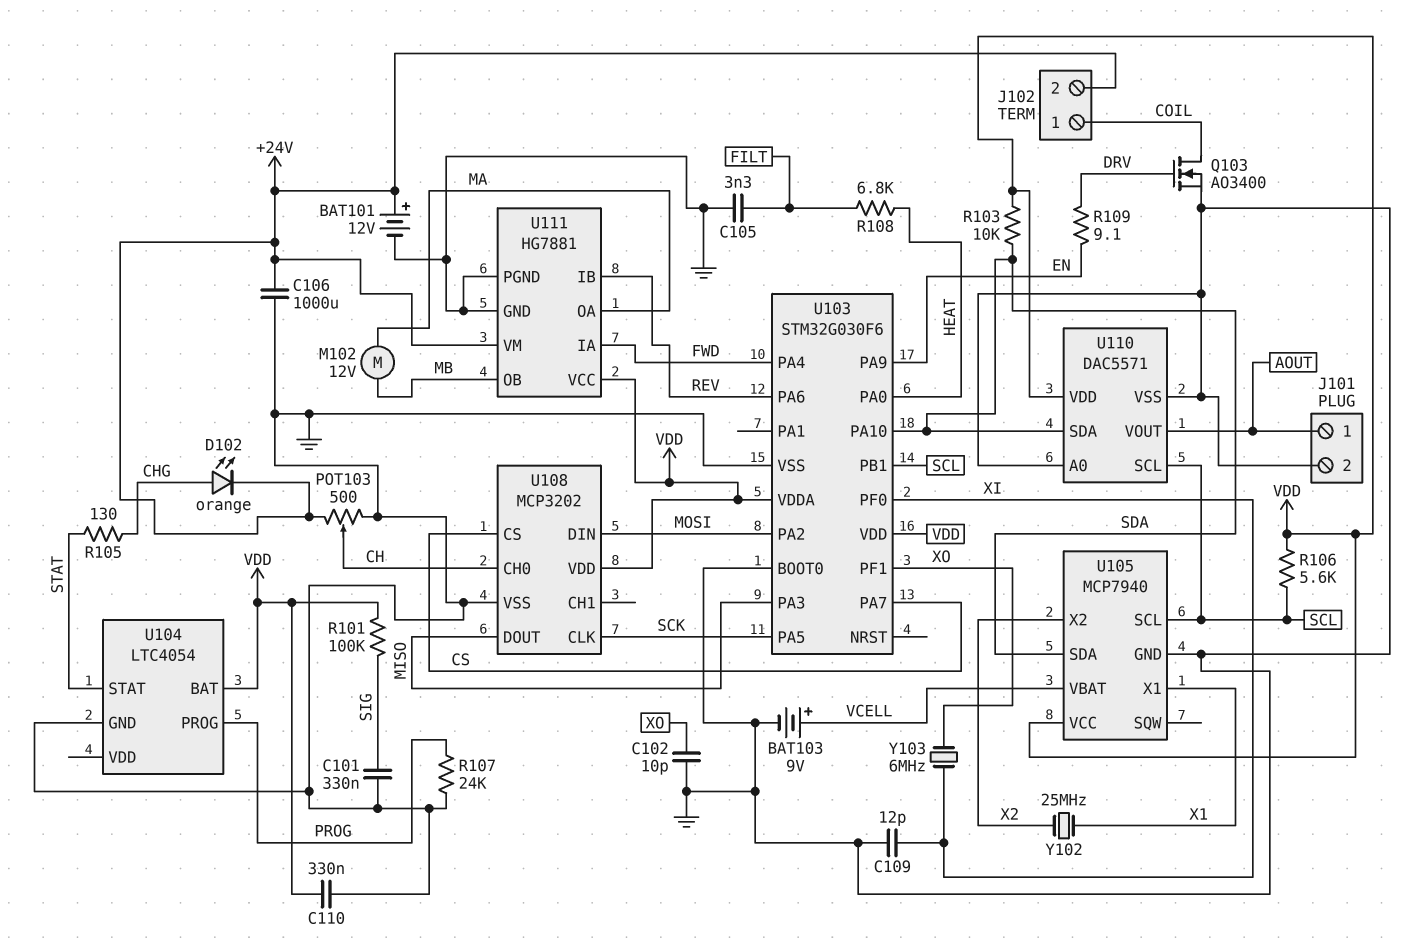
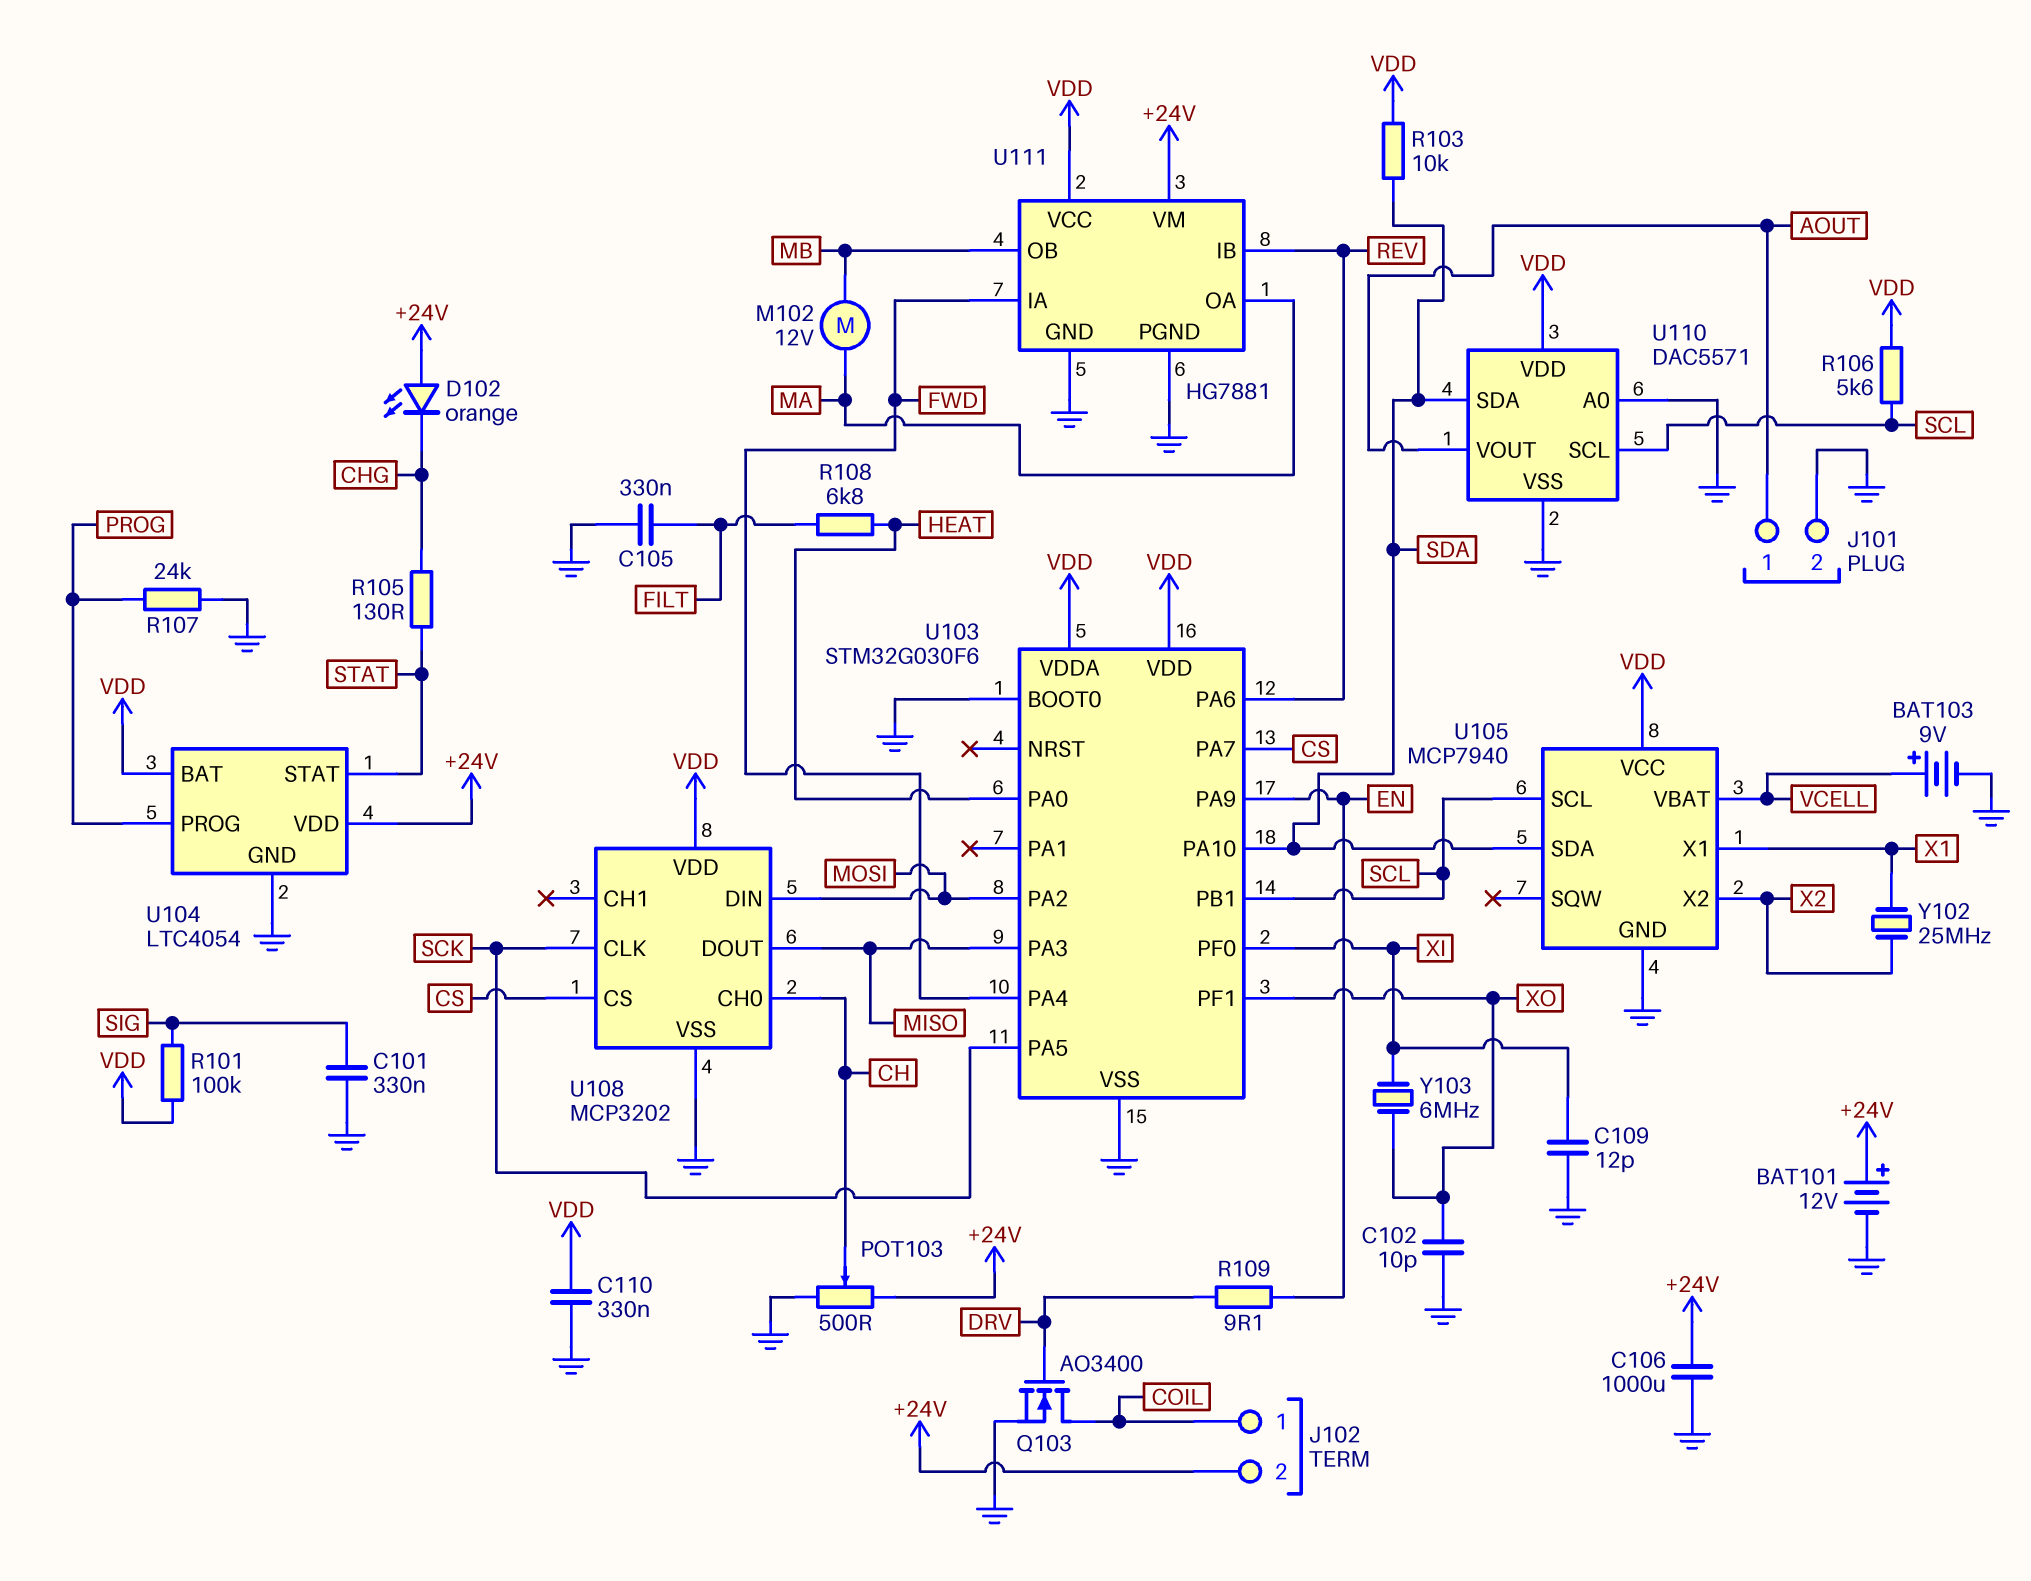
C105: 3.3nF (FILT, GND) -> 330nF (FILT, GND)
D102: LED orange (A CHG, K +24V) -> LED orange (A +24V, K CHG)
U104 pin VDD: none -> +24V

